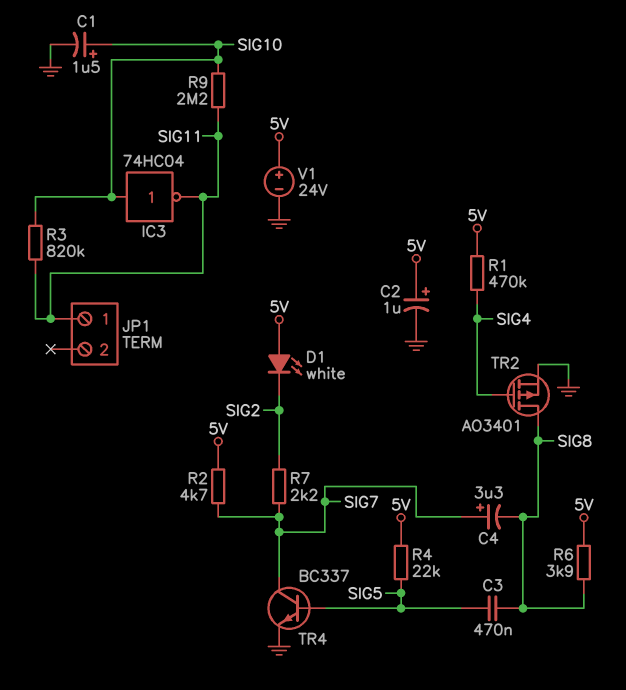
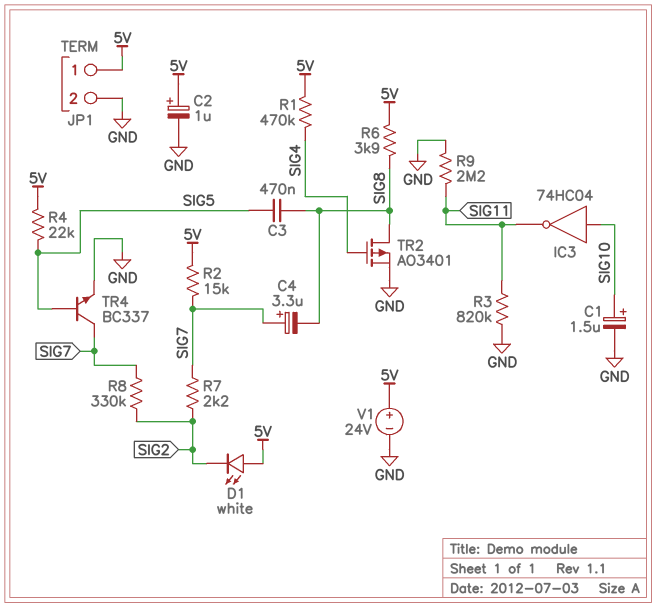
JP1 pin 1: SIG11 -> 5V
JP1 pin 2: none -> GND
R2: 4.7k (5V, SIG7) -> 15k (5V, SIG7)
R3: 820k (SIG10, SIG11) -> 820k (GND, SIG11)
R8: none -> 330k (SIG2, SIG7)
R9: 2.2M (SIG10, SIG11) -> 2.2M (GND, SIG11)

